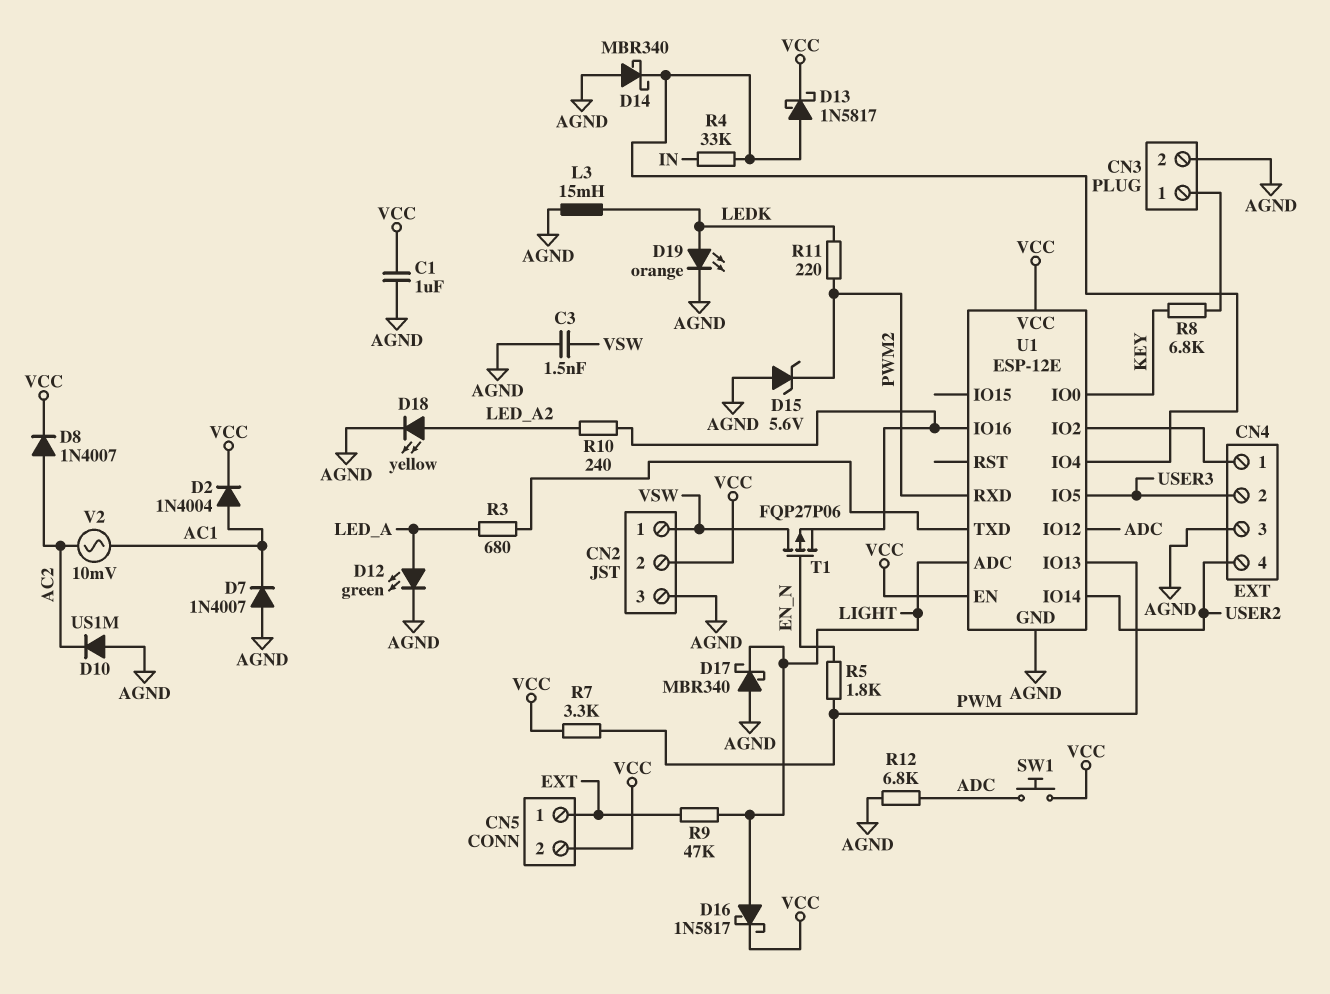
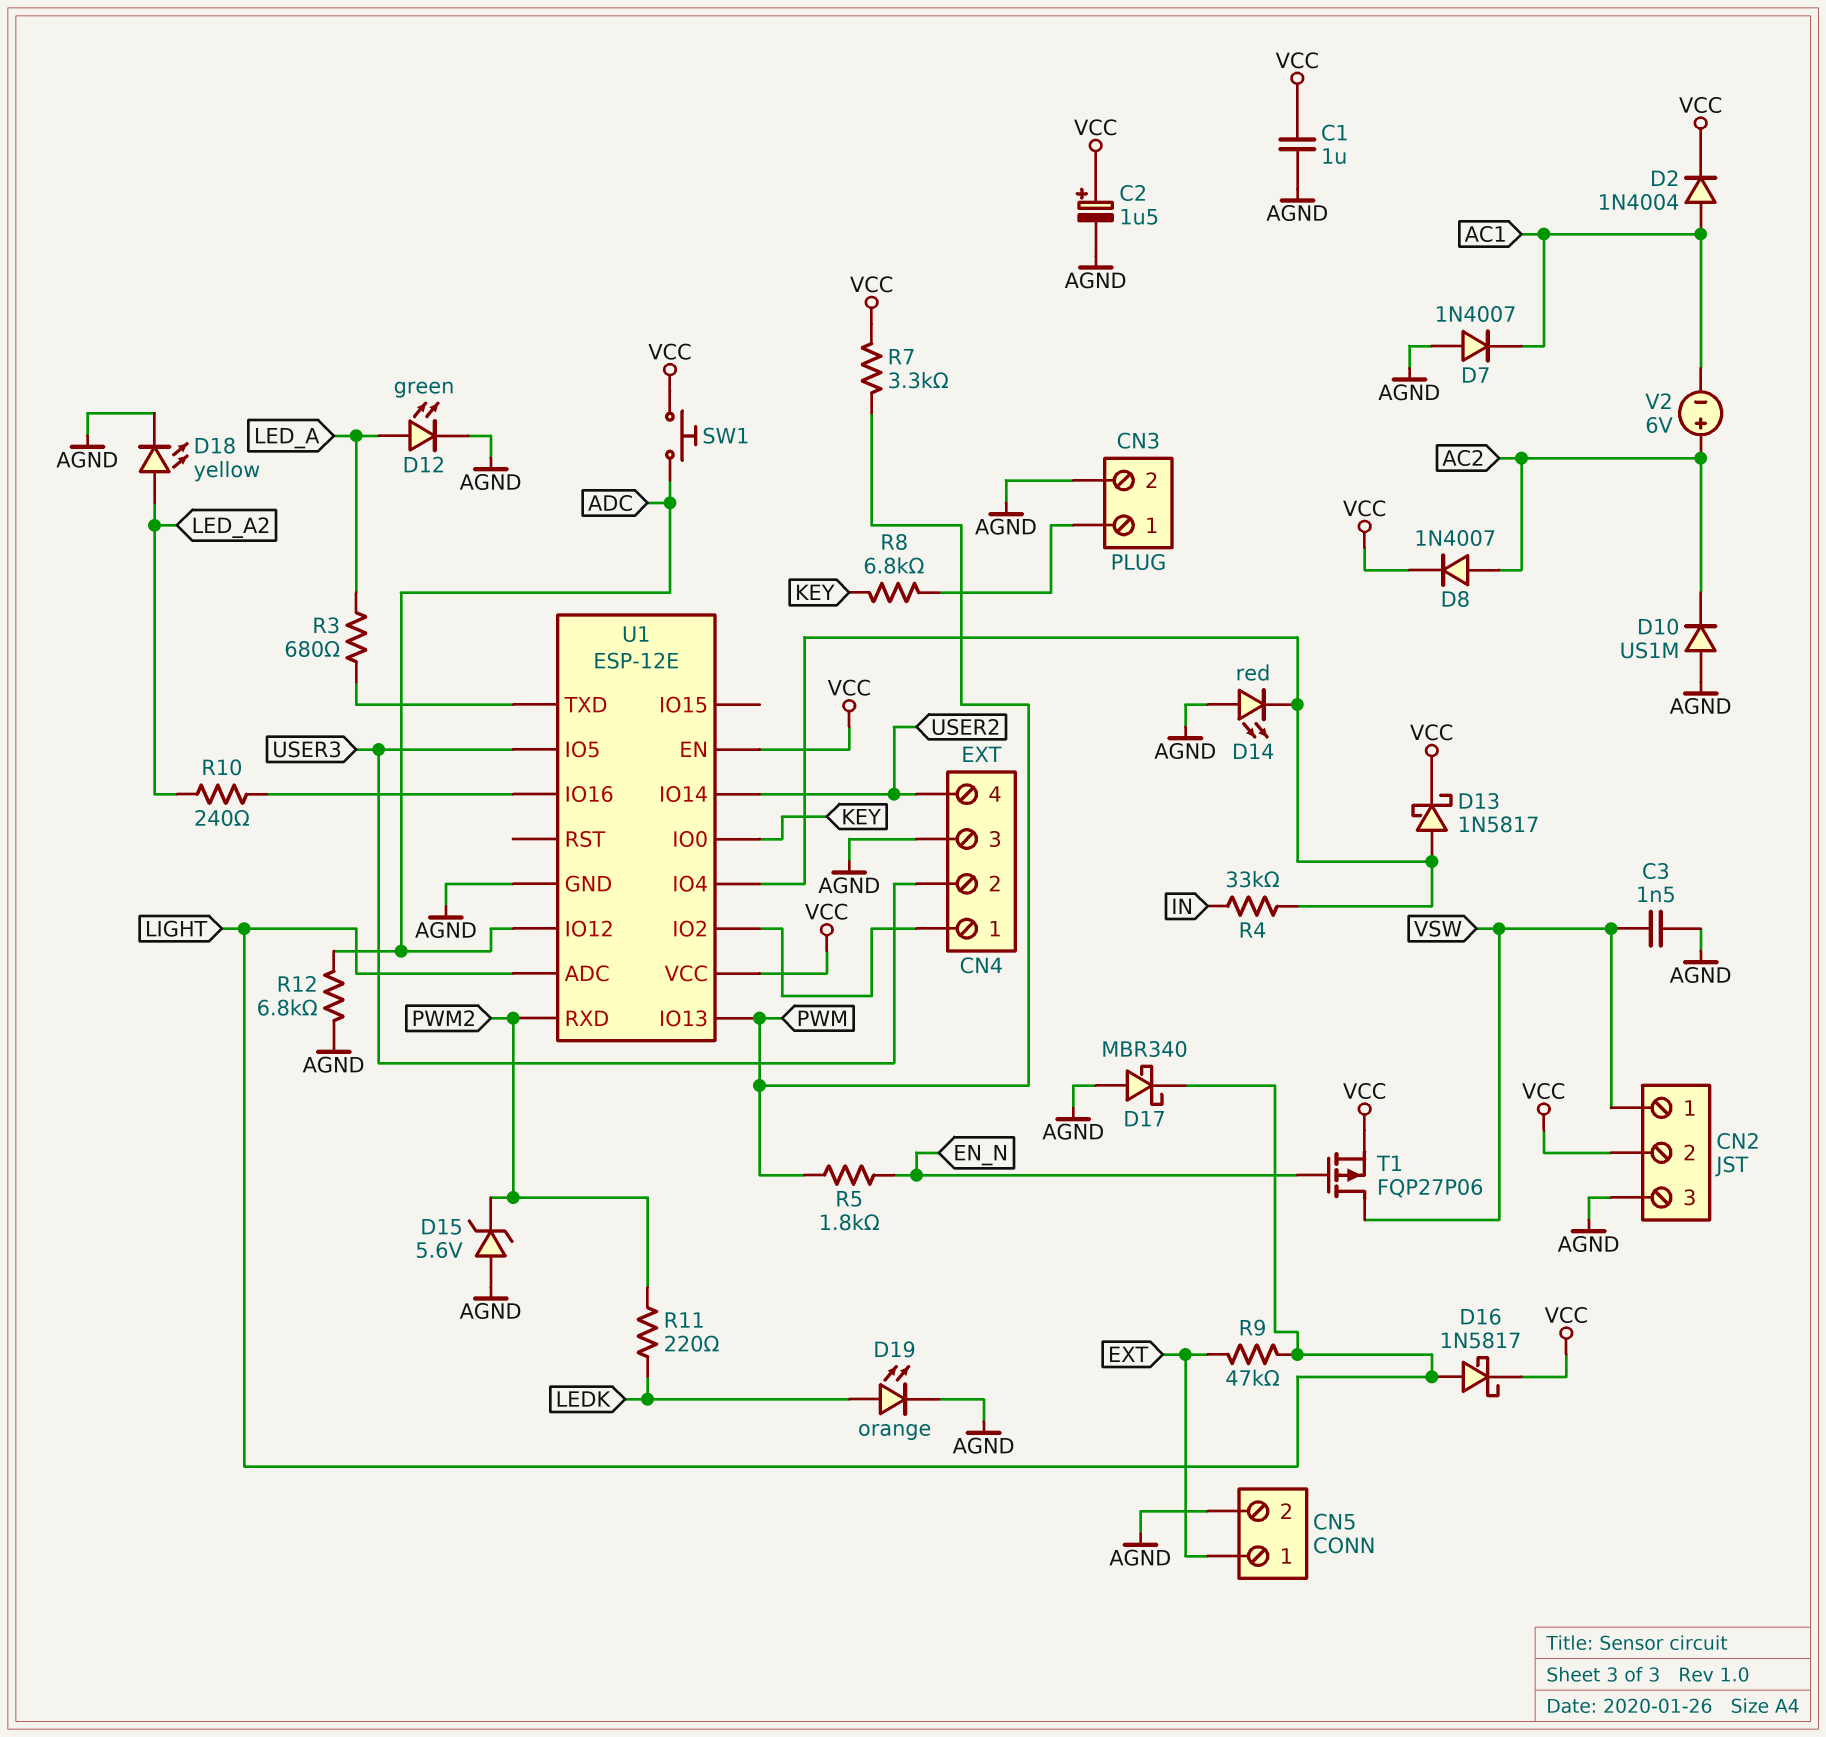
C2: none -> 1.5uF (plus VCC, minus AGND)
CN5 pin 2: VCC -> AGND
D14: schottky MBR340 (A AGND, K U1/IO4) -> LED red (A AGND, K U1/IO4)
L3: 15mH (AGND, LEDK) -> none
T1: PMOS FQP27P06 (G EN_N, D VSW, S U1/IO16) -> PMOS FQP27P06 (G EN_N, D VSW, S VCC)
V2: AC 10mV (AC1, AC2) -> 6V (plus AC2, minus AC1)

